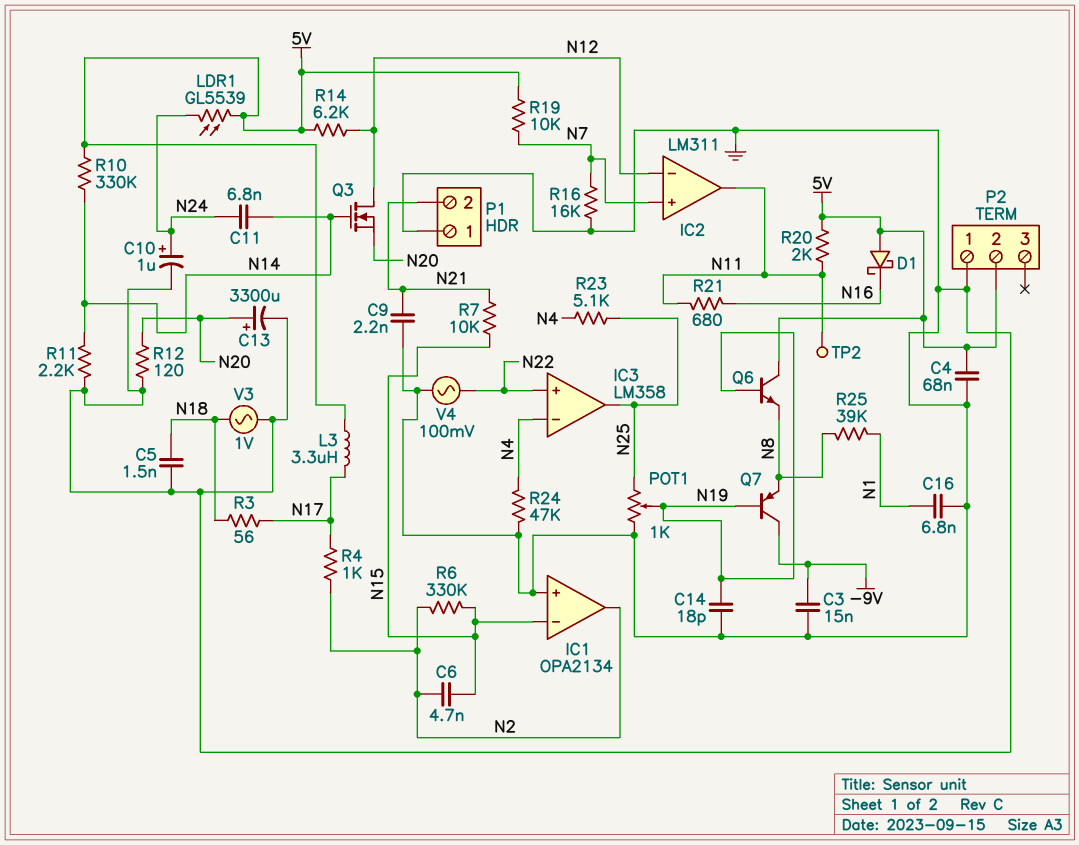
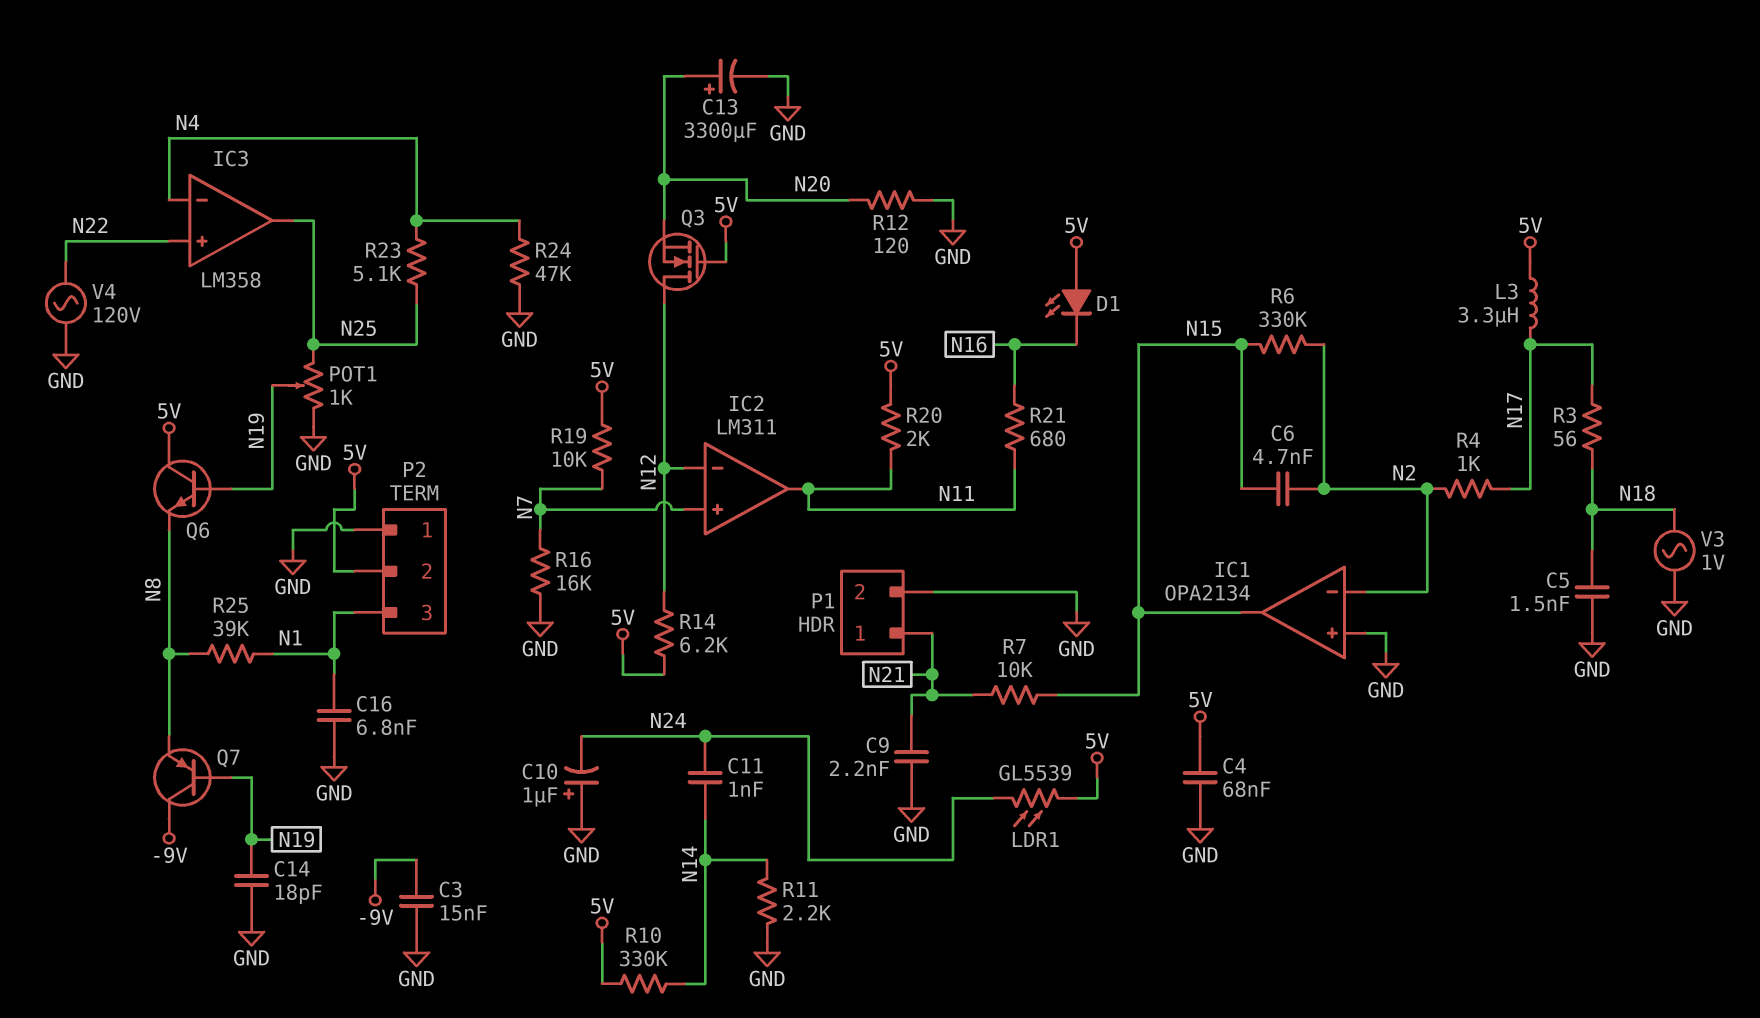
C10: 1uF (plus N24, minus GND) -> 1uF (plus GND, minus N24)
C11: 6.8nF (N14, N24) -> 1nF (N14, N24)
D1: schottky (A 5V, K N16) -> LED (A 5V, K N16)
IC1 pin in-: N15 -> N2
IC1 pin out: N2 -> N15
P1 pin 1: GND -> N21
P1 pin 2: N21 -> GND
P2 pin 3: none -> N1
Q3: NMOS (G N14, D N12, S N20) -> NMOS (G 5V, D N12, S N20)
TP2: test point (N11) -> none
V4: AC 100mV (GND, N22) -> AC 120V (GND, N22)

